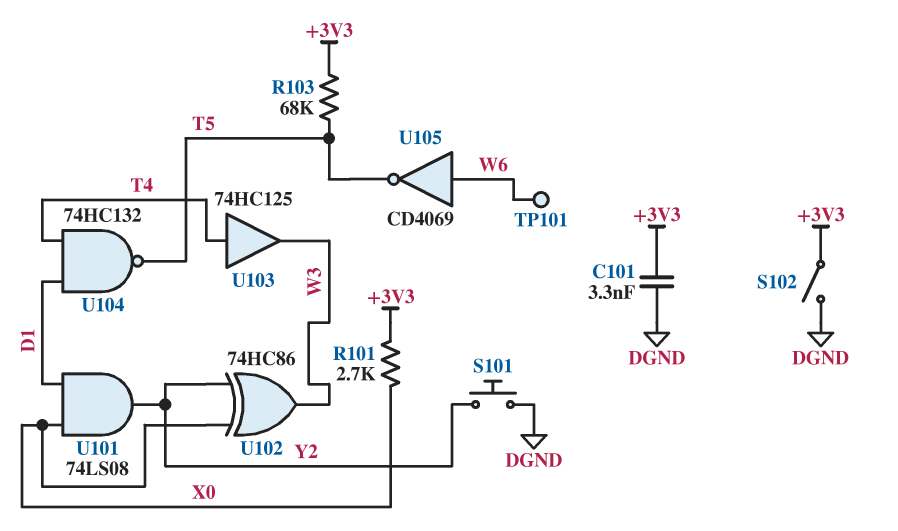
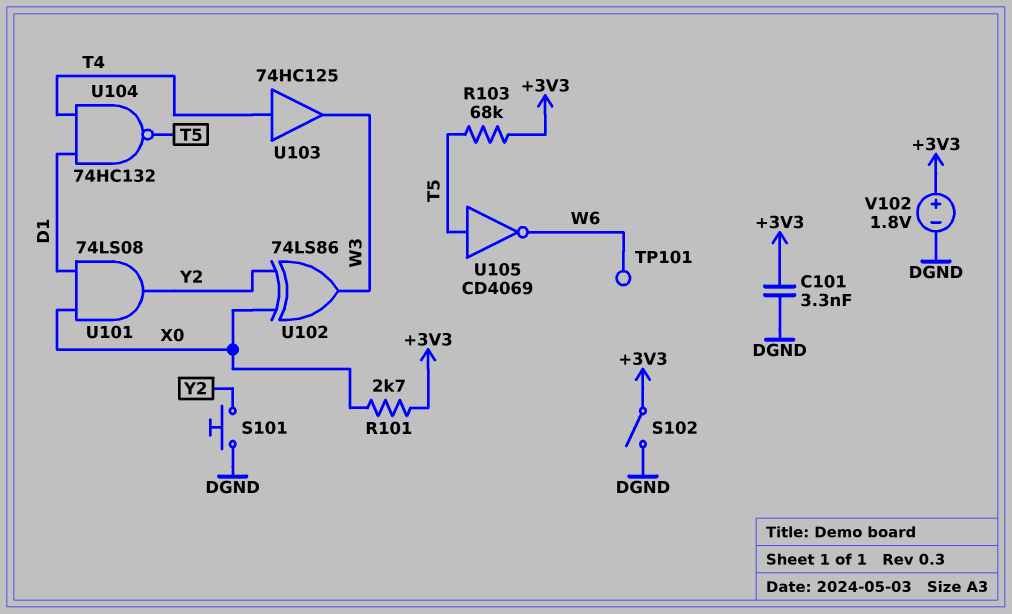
U102: XOR 74HC86 (in X0, in Y2, out W3) -> XOR 74LS86 (in X0, in Y2, out W3)
U105: NOT CD4069 (in W6, out T5) -> NOT CD4069 (in T5, out W6)
V102: none -> 1.8V (plus +3V3, minus DGND)

